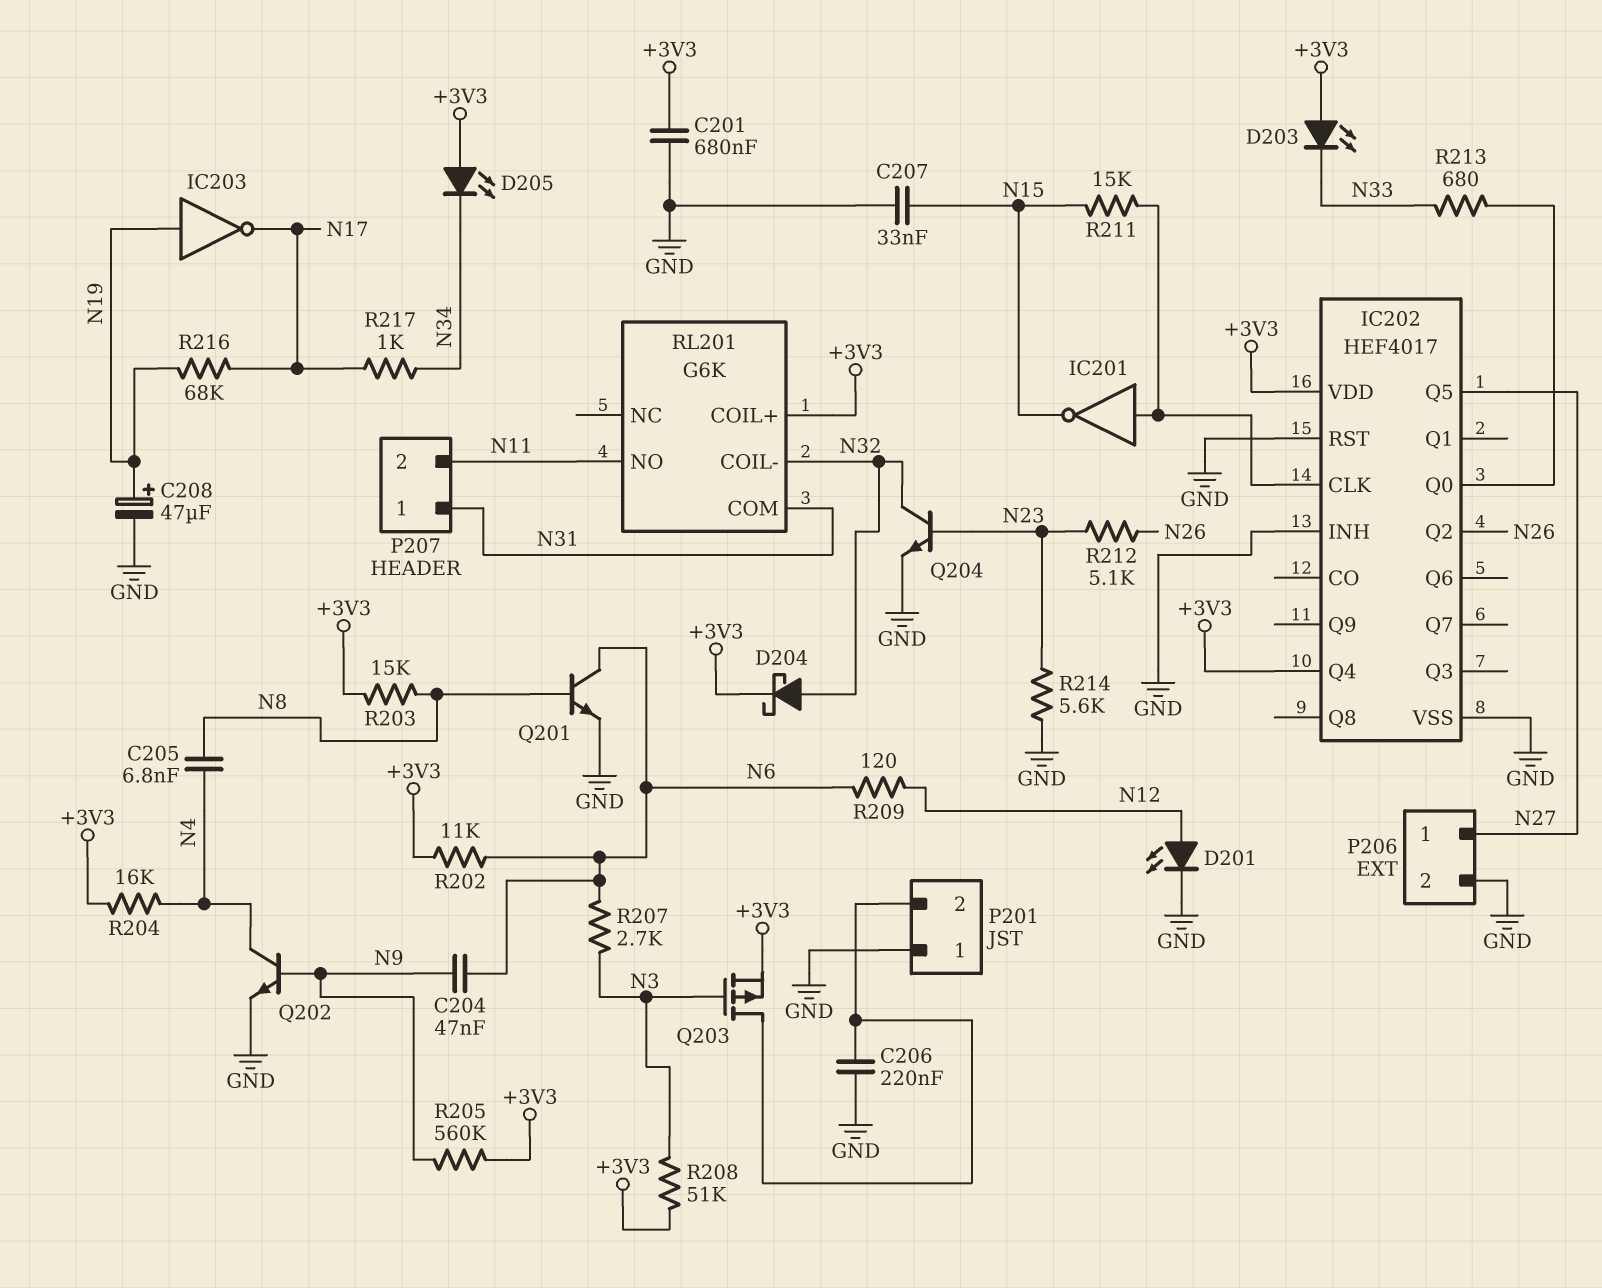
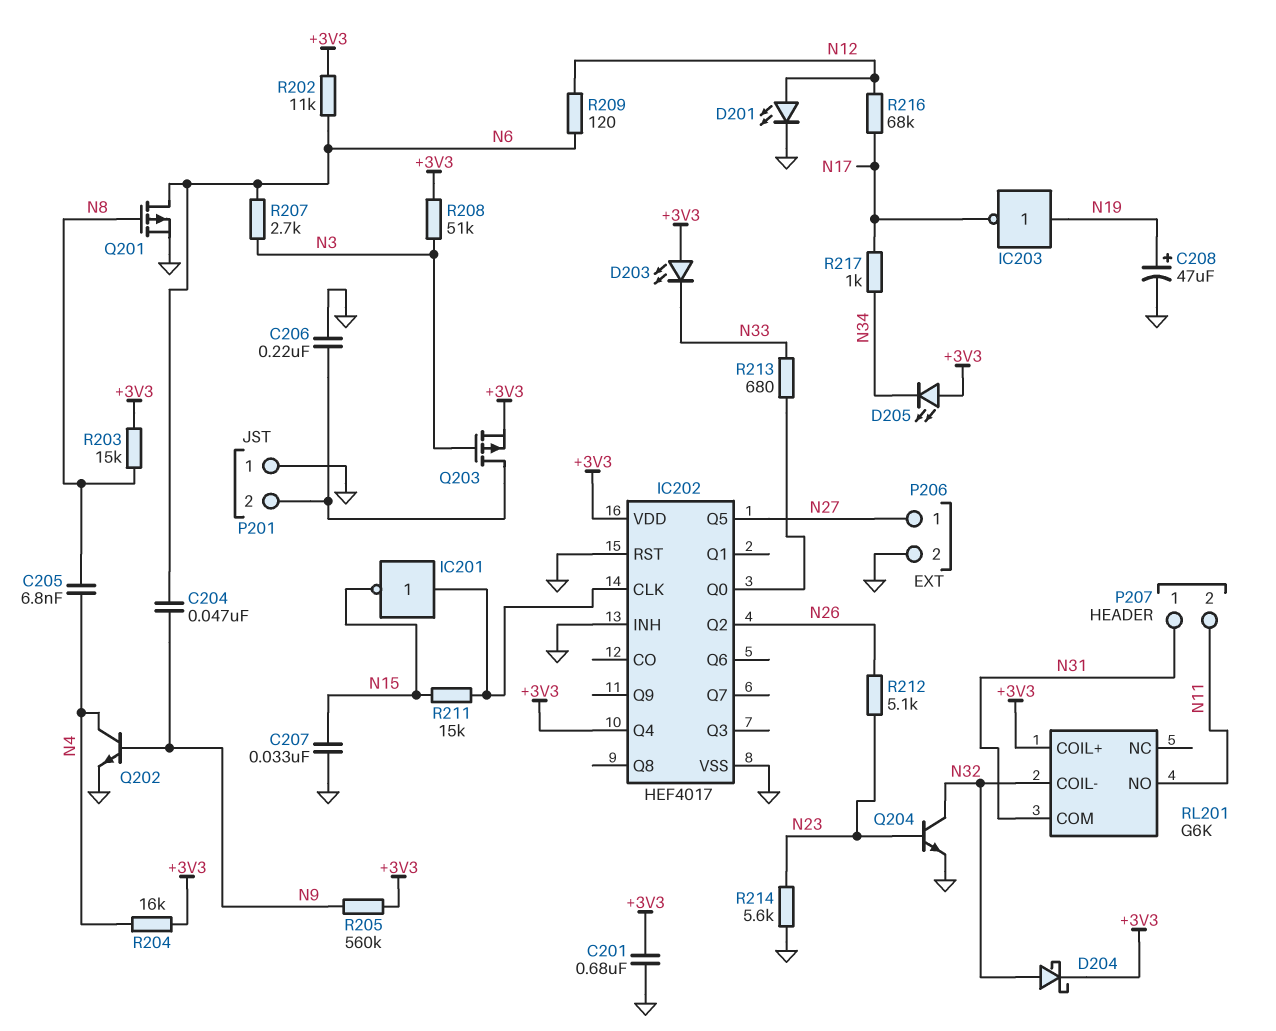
Q201: NPN (B N8, C N6, E GND) -> PMOS (G N8, D N6, S GND)
R216: 68k (N17, N19) -> 68k (N12, N17)

